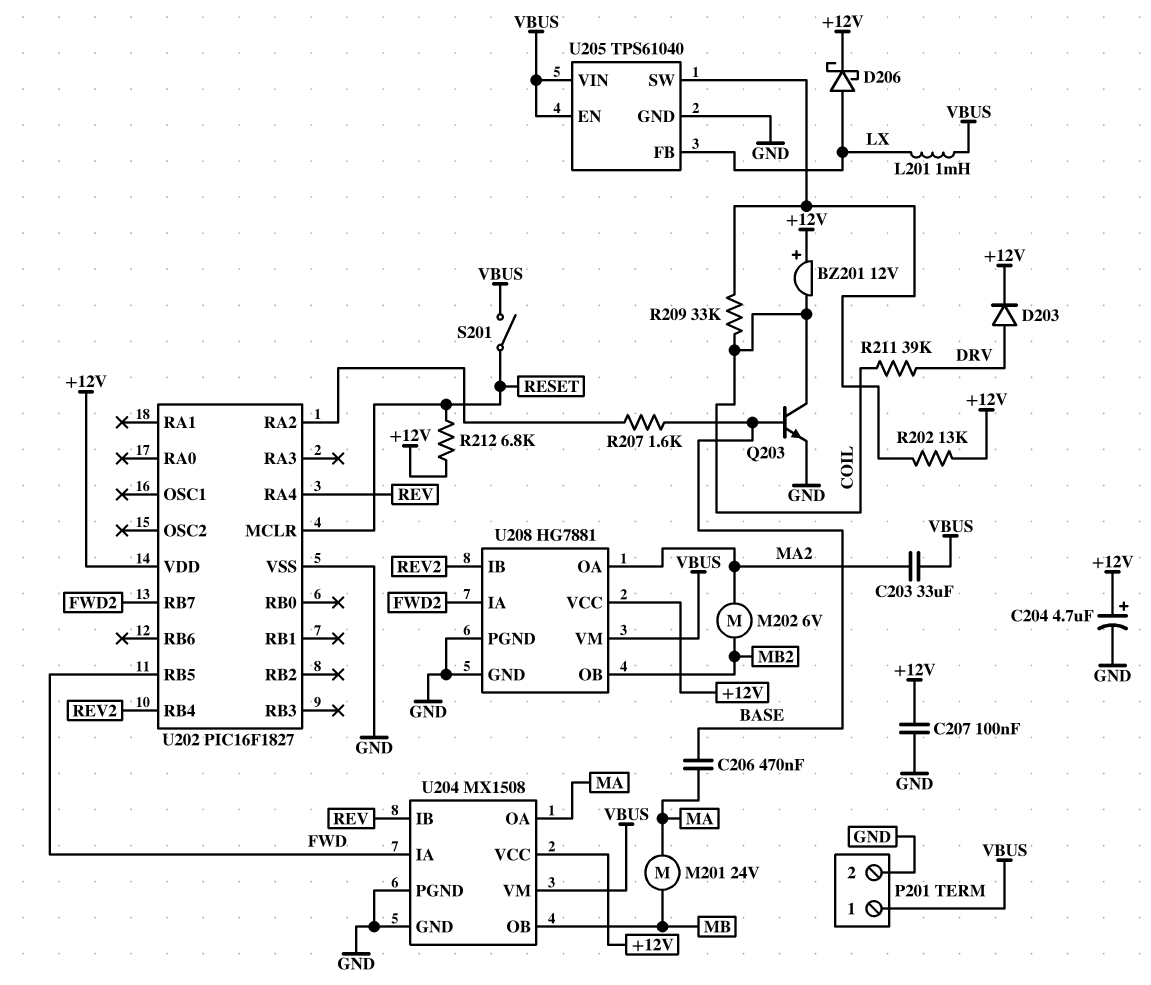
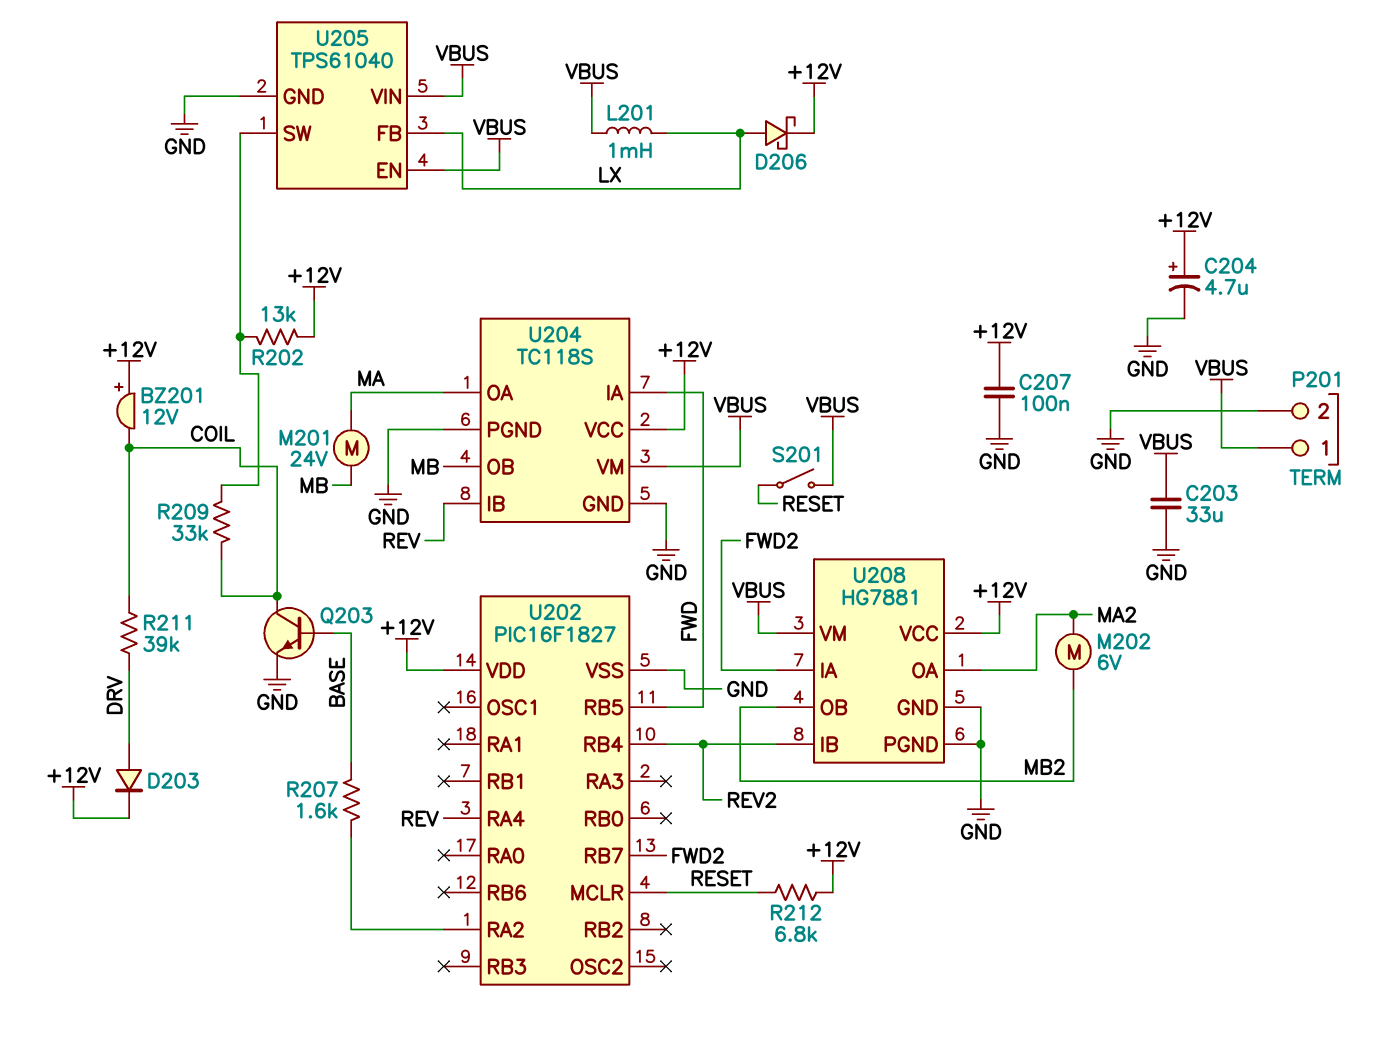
C203: 33uF (MA2, VBUS) -> 33uF (GND, VBUS)
C206: 470nF (BASE, MA) -> none
U204: MX1508 -> TC118S

